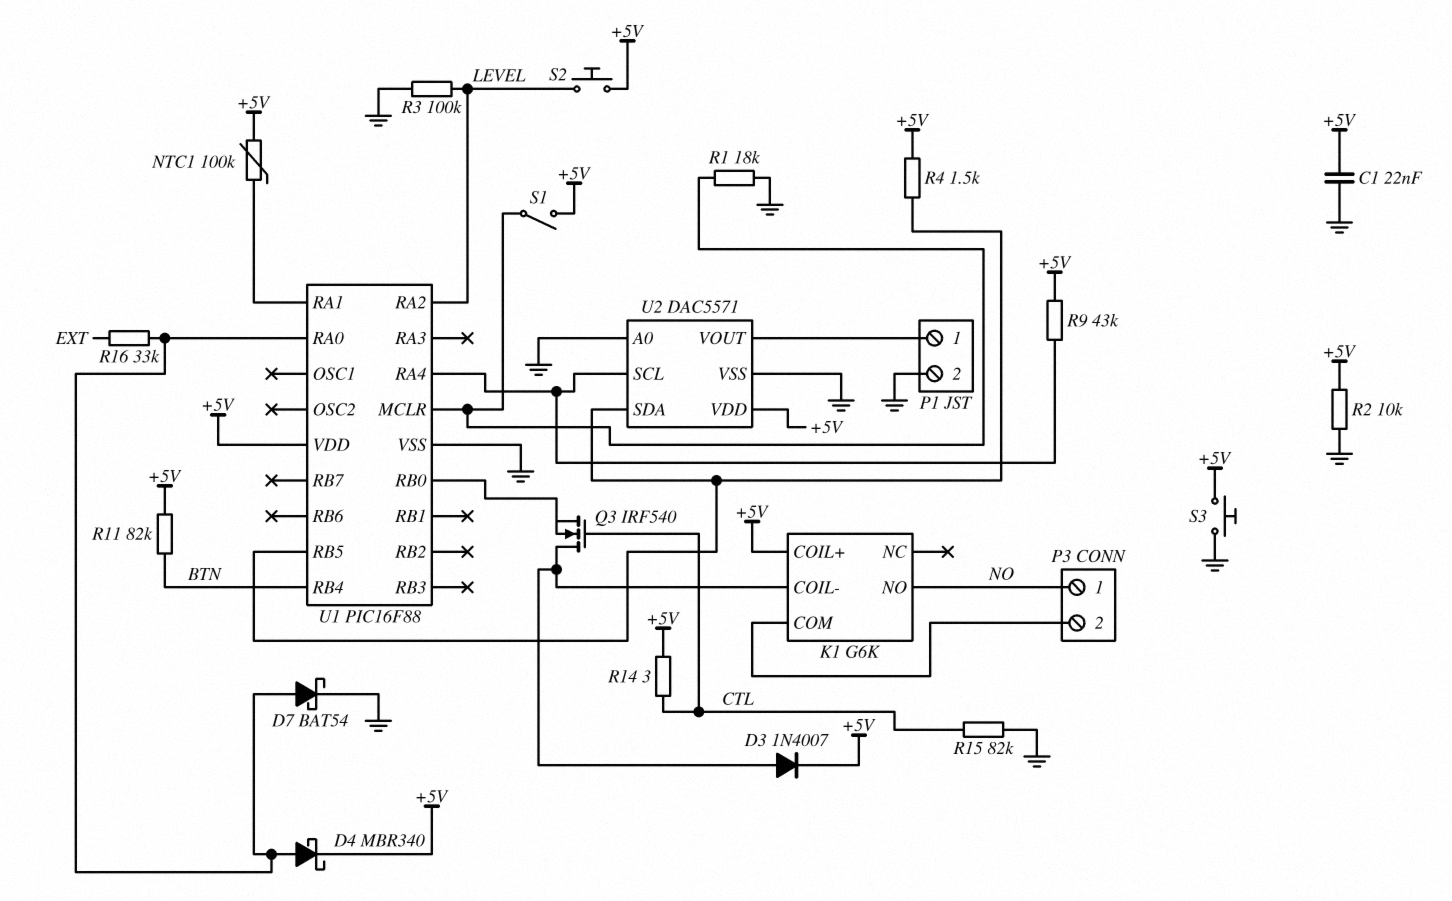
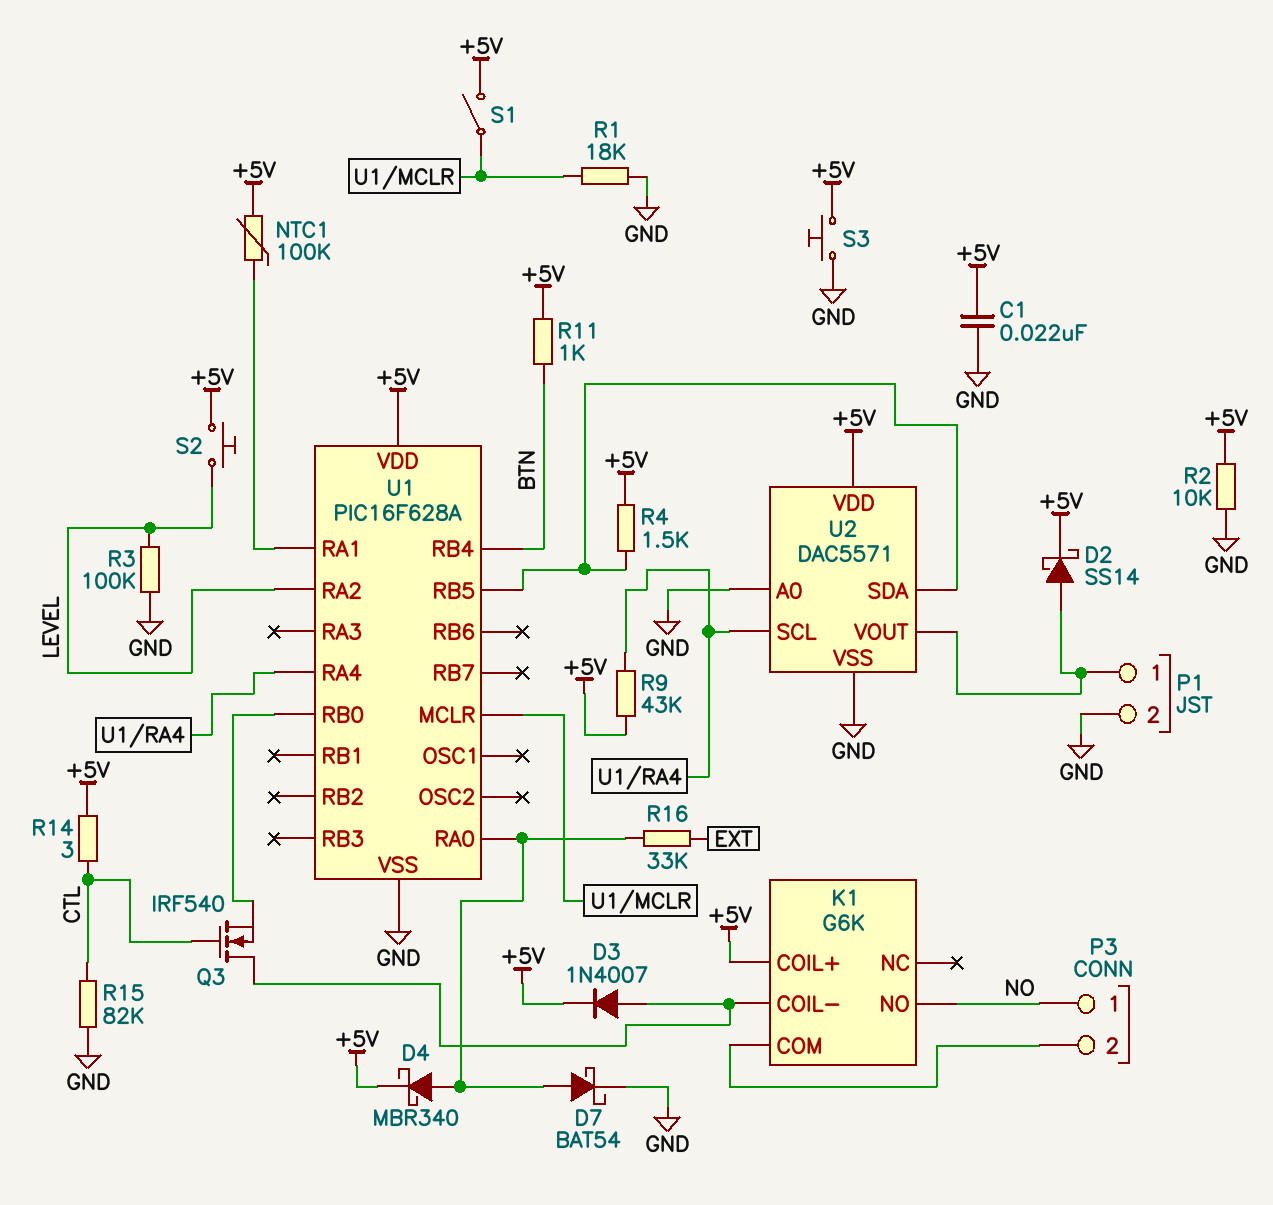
D2: none -> schottky SS14 (A P1/1, K +5V)
R11: 82k (+5V, BTN) -> 1k (+5V, BTN)
U1: PIC16F88 -> PIC16F628A

